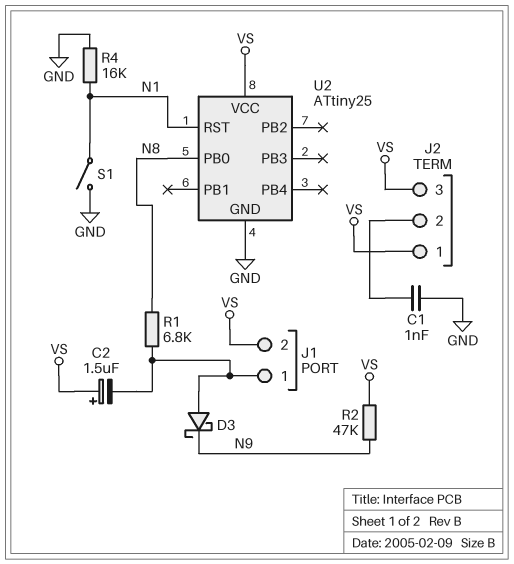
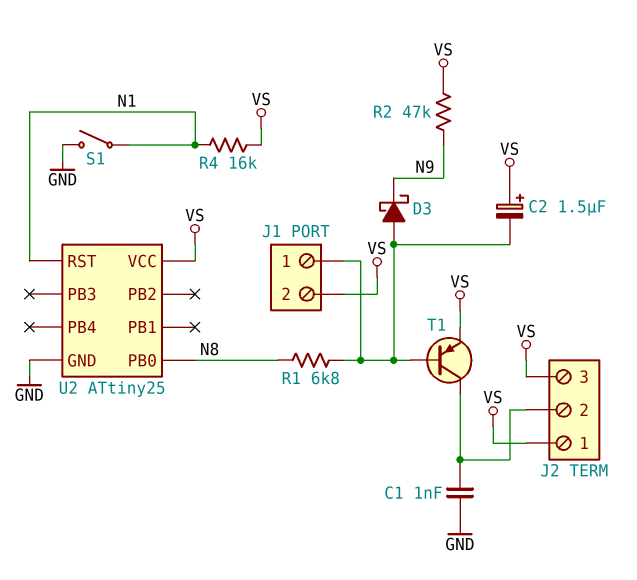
R4: 16k (GND, N1) -> 16k (N1, VS)
T1: none -> PNP (B J1/1, C J2/2, E VS)

